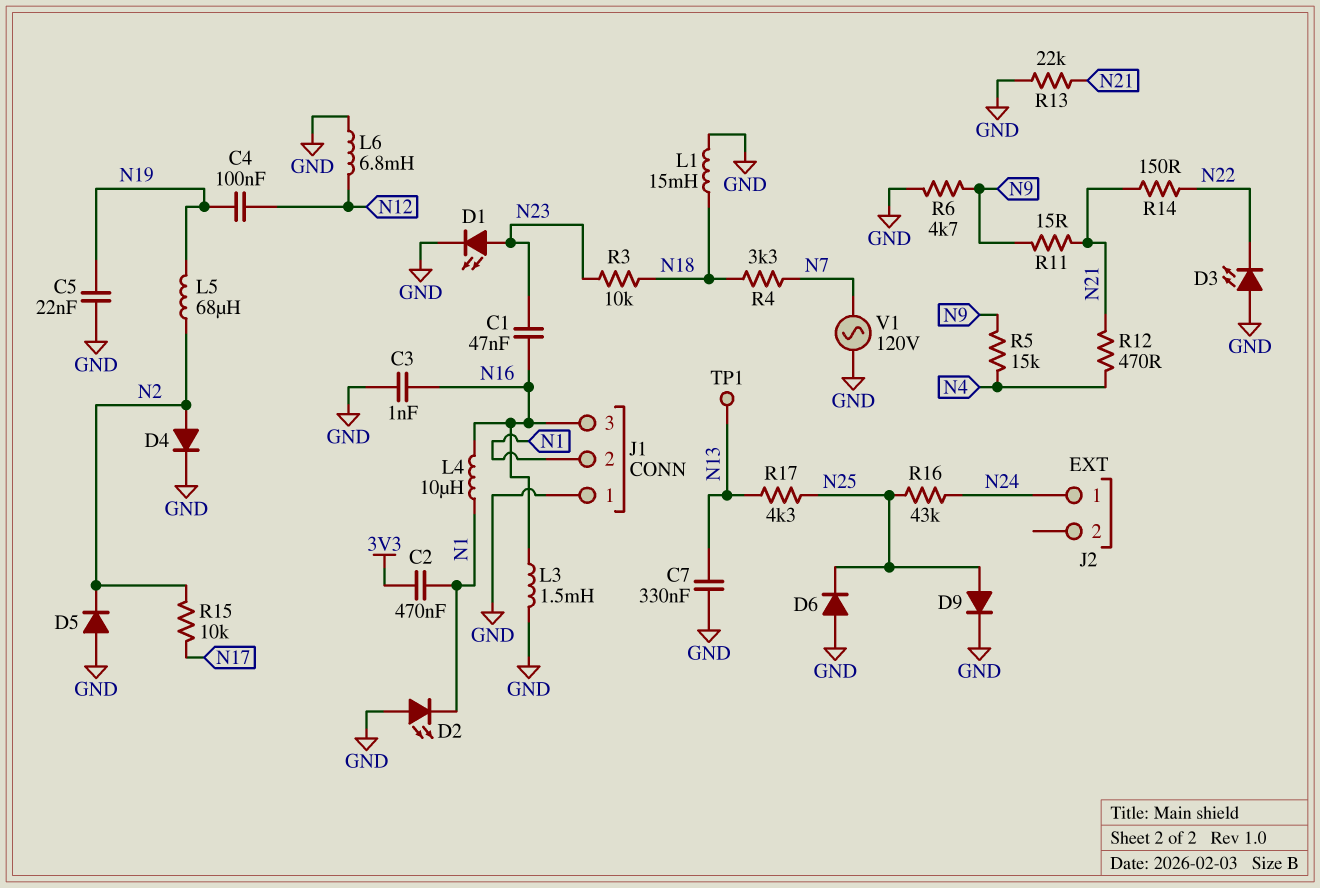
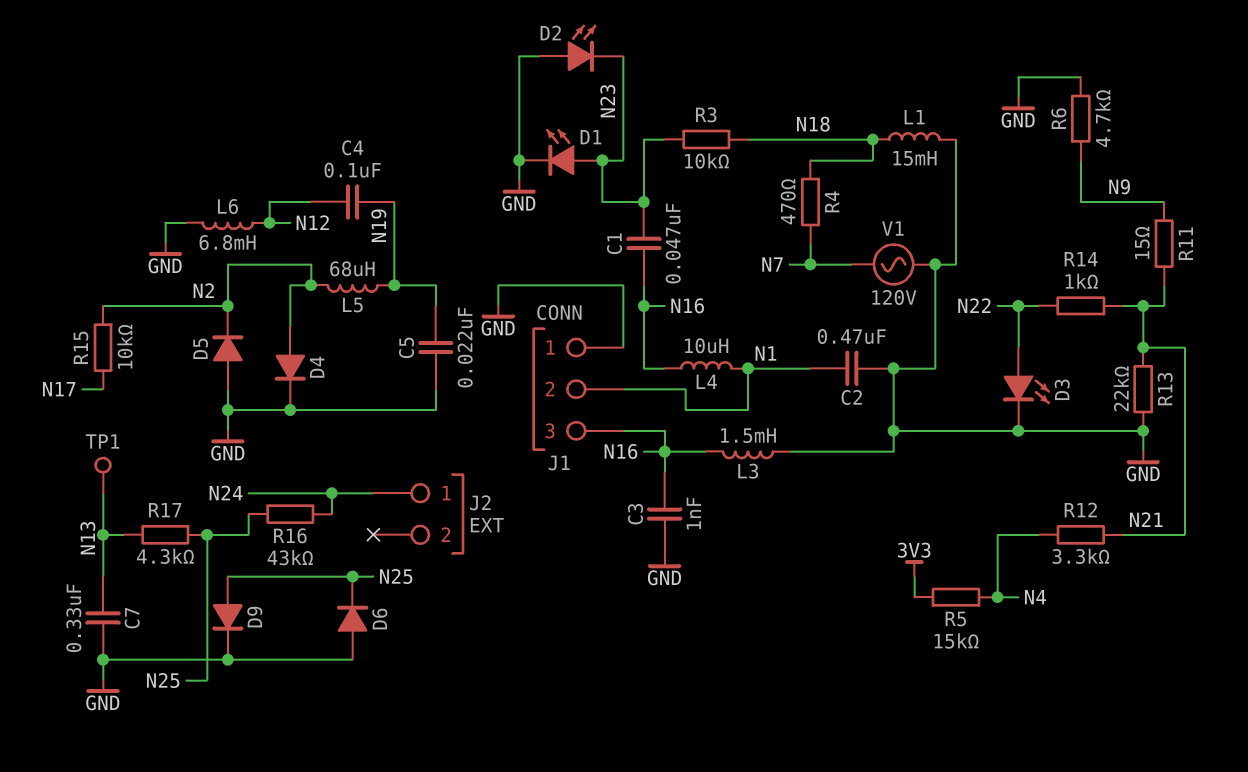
C2: 470nF (3V3, N1) -> 470nF (GND, N1)
D2: LED (A GND, K N1) -> LED (A GND, K N23)
D3: LED (A GND, K N22) -> LED (A N22, K GND)
R4: 3.3k (N7, N18) -> 470 (N7, N18)
R5: 15k (N4, N9) -> 15k (3V3, N4)
R12: 470 (N4, N21) -> 3.3k (N4, N21)
R14: 150 (N21, N22) -> 1k (N21, N22)

